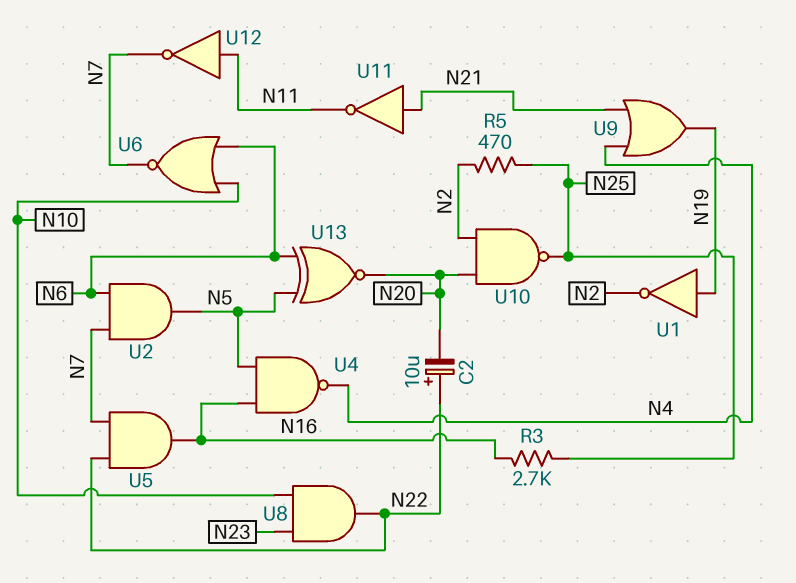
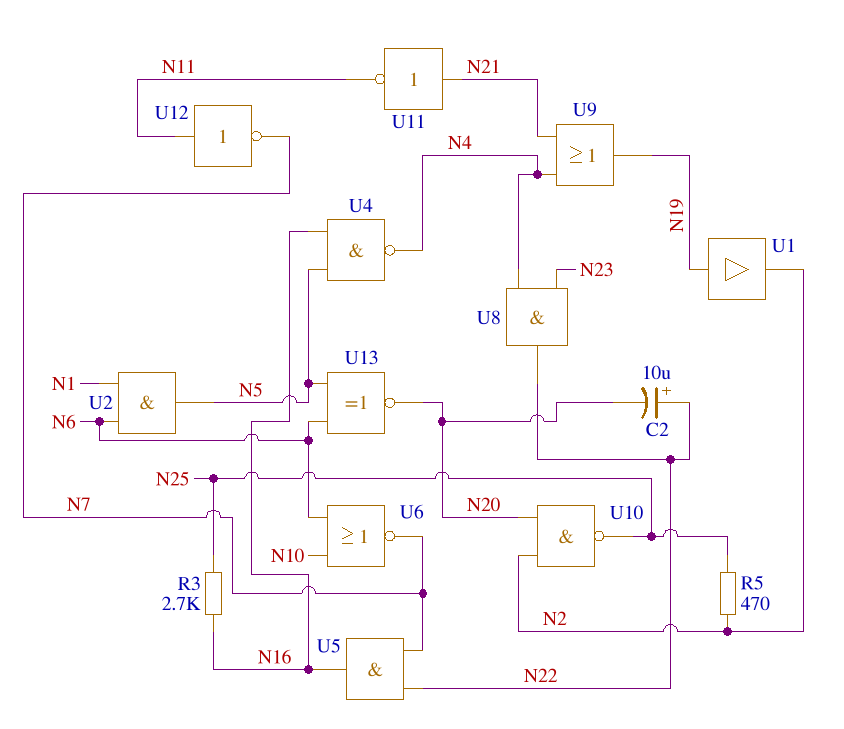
U1: NOT (in N19, out N2) -> buffer (in N19, out N2)
U2: AND (in N6, in N7, out N5) -> AND (in N1, in N6, out N5)
U8: AND (in N10, in N23, out N22) -> AND (in N4, in N23, out N22)

